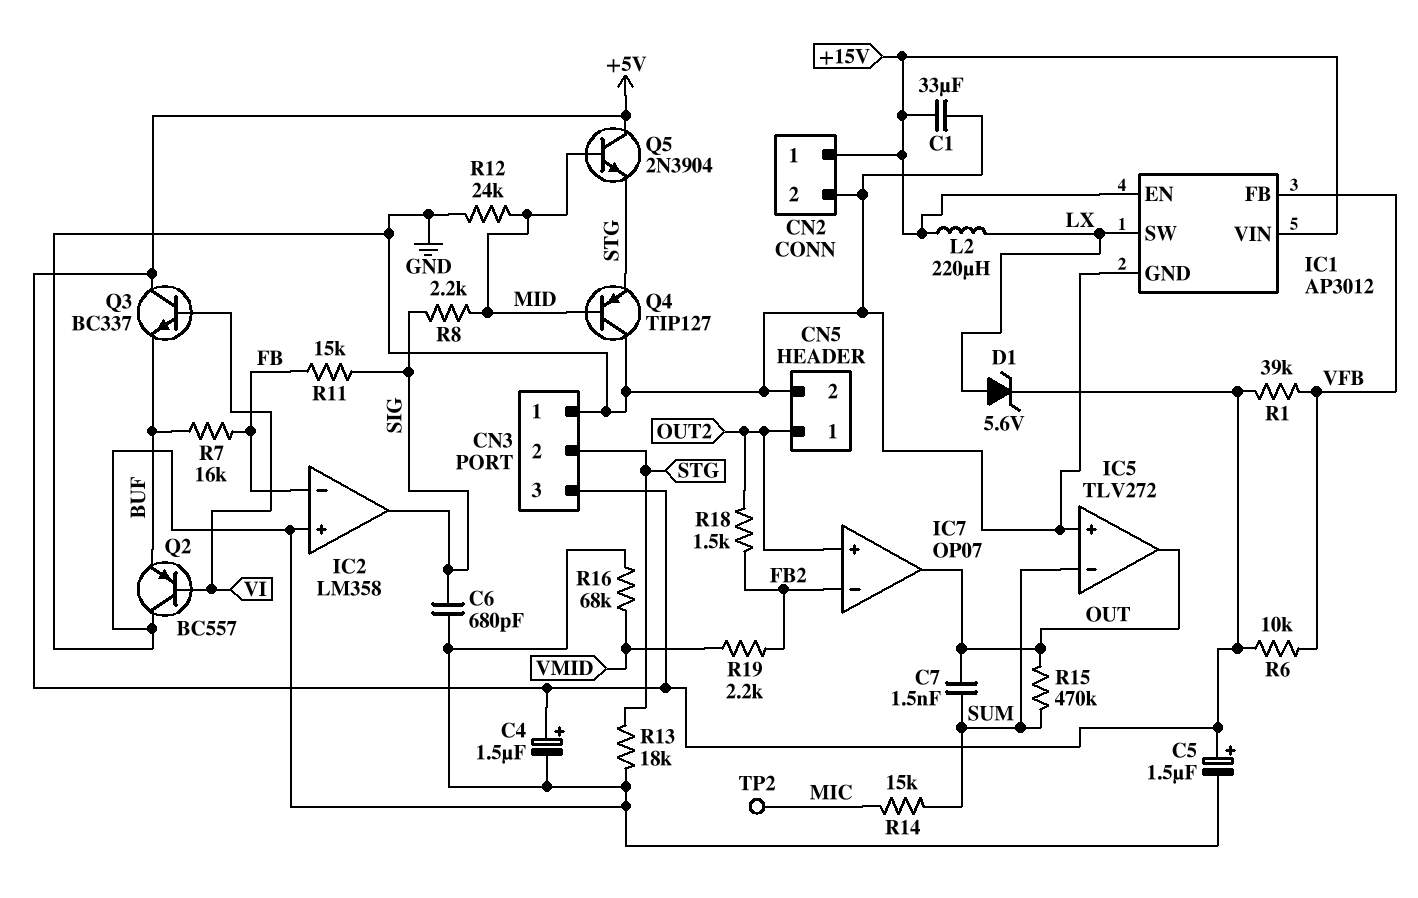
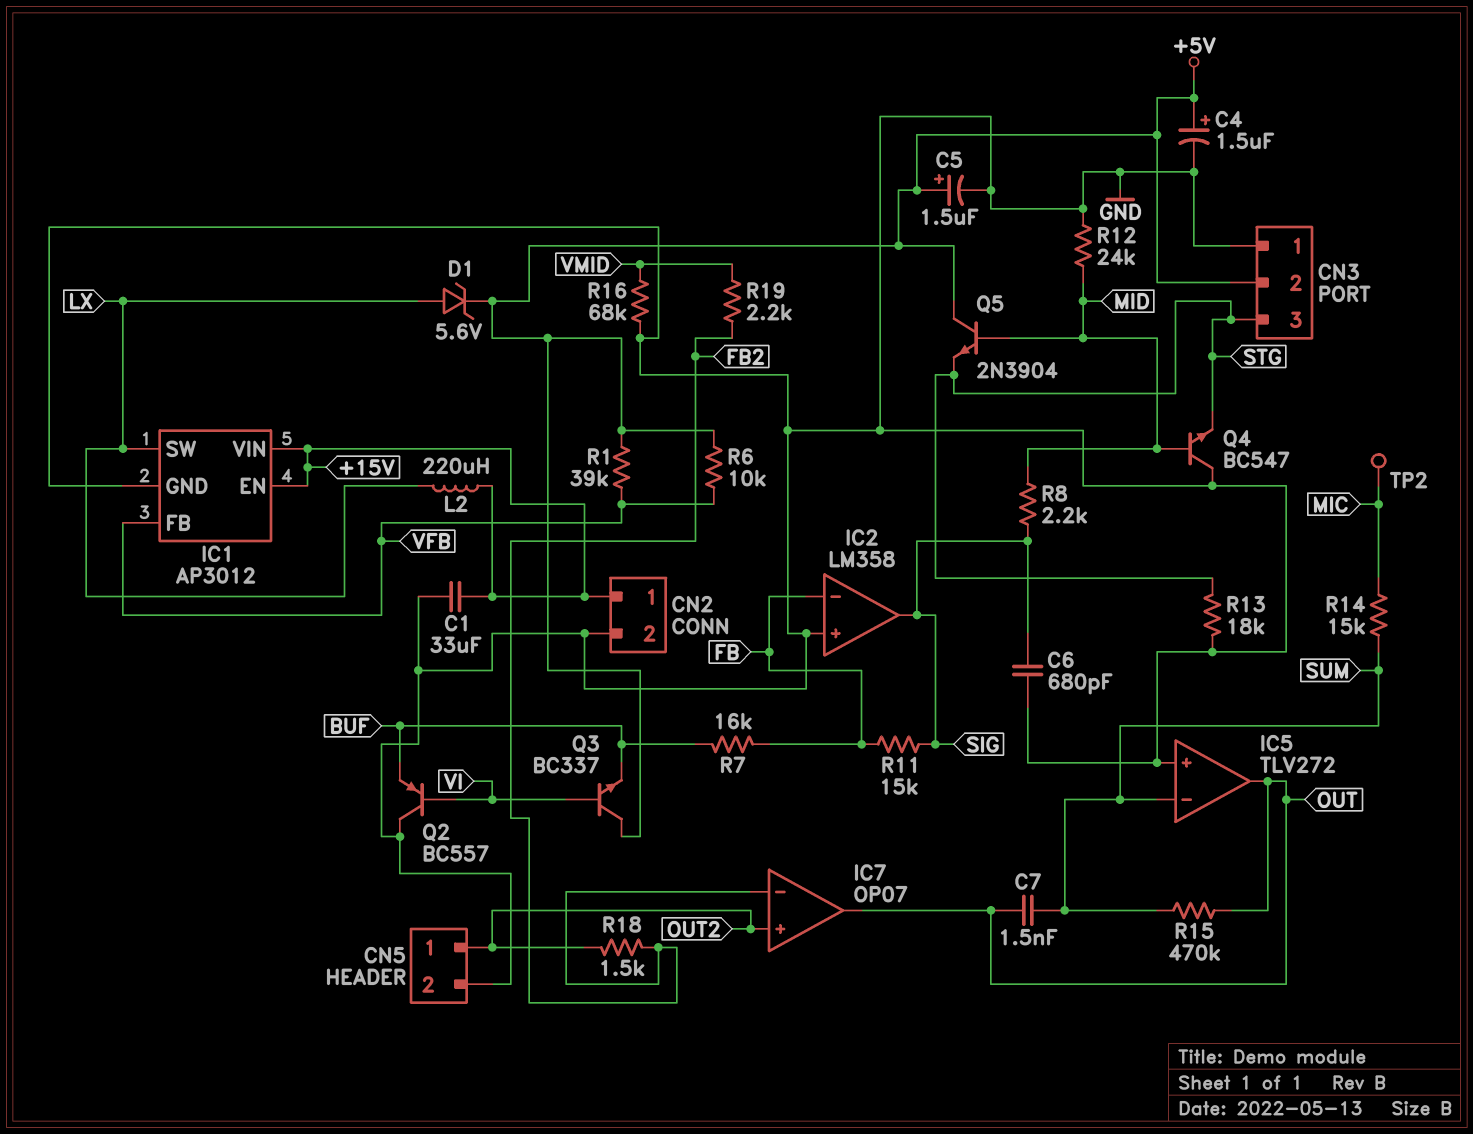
CN3 pin 2: STG -> +5V
CN3 pin 3: +5V -> STG
Q4: PNP TIP127 (B MID, C GND, E STG) -> NPN BC547 (B MID, C GND, E STG)

